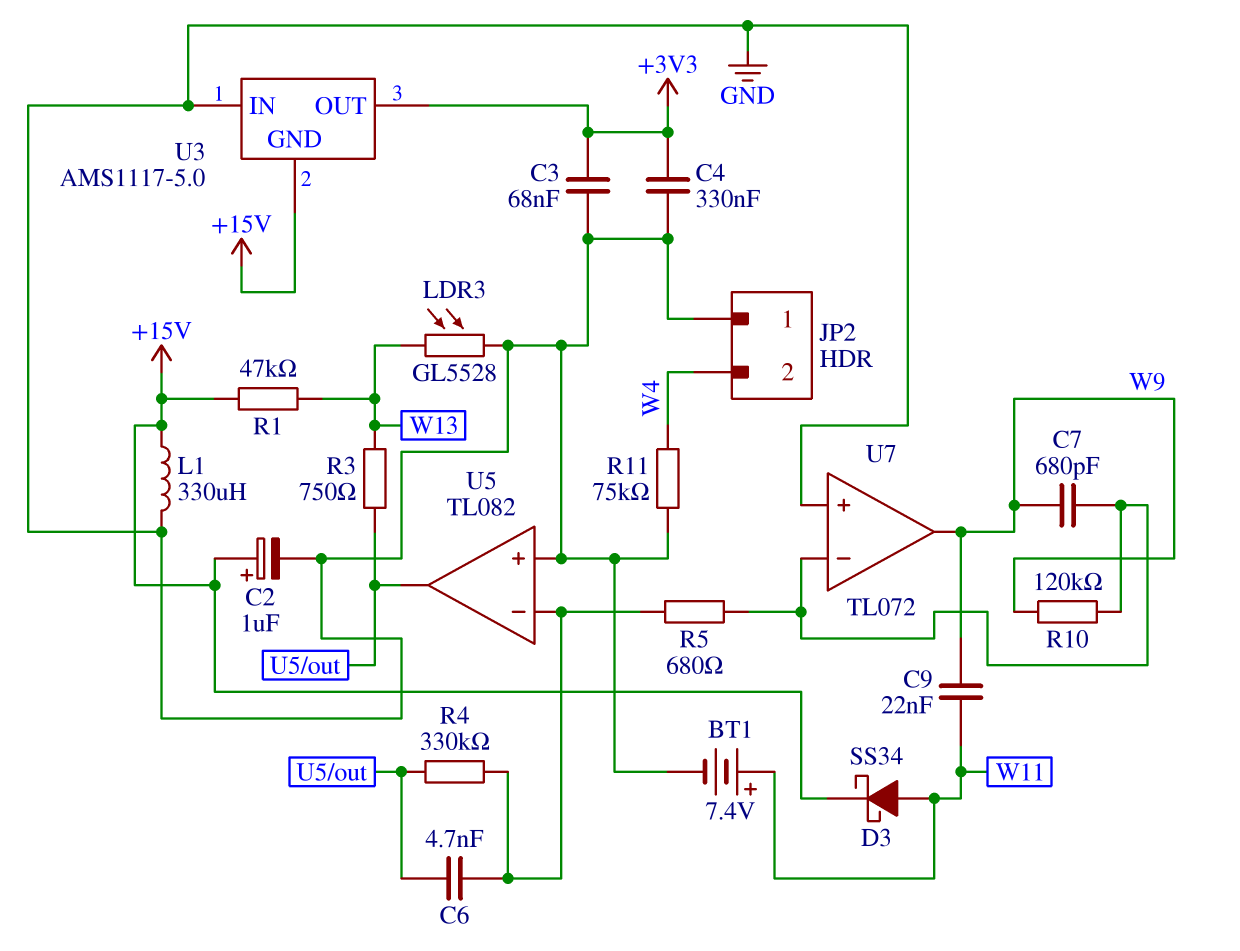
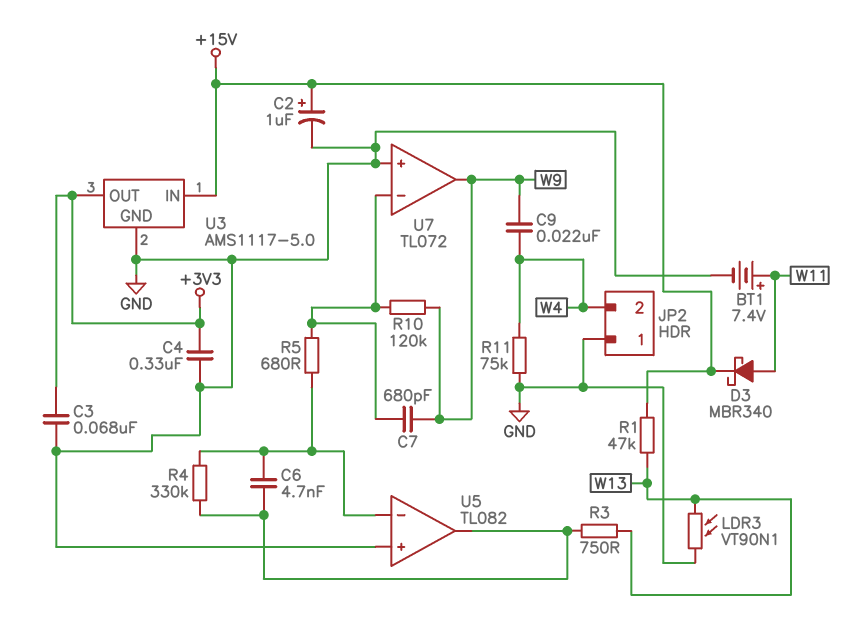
C9: 22nF (W9, W11) -> 22nF (W4, W9)
D3: schottky SS34 (A W11, K +15V) -> schottky MBR340 (A W11, K +15V)
L1: 330uH (+15V, GND) -> none
LDR3: GL5528 (GND, W13) -> VT90N1 (GND, W13)
U3 pin GND: +15V -> GND
U3 pin IN: GND -> +15V

